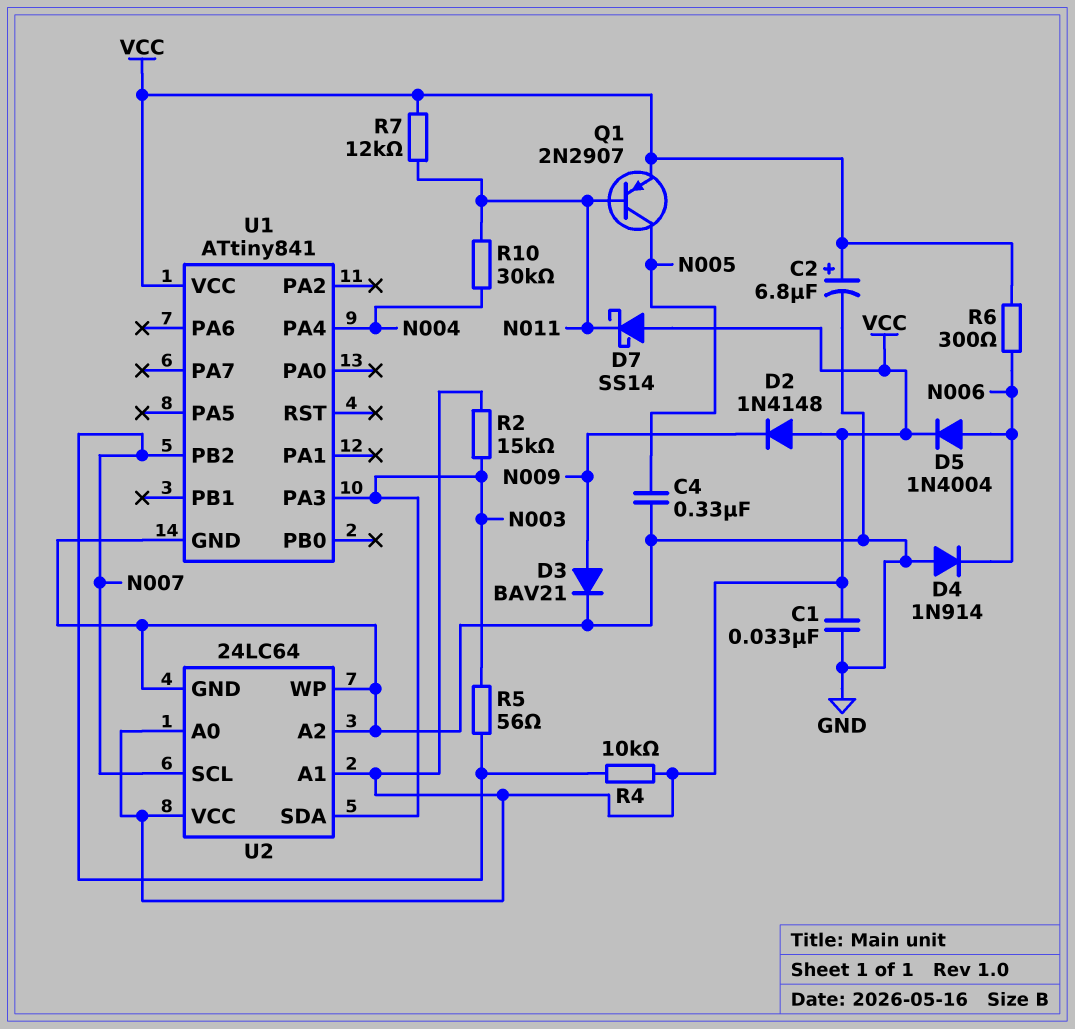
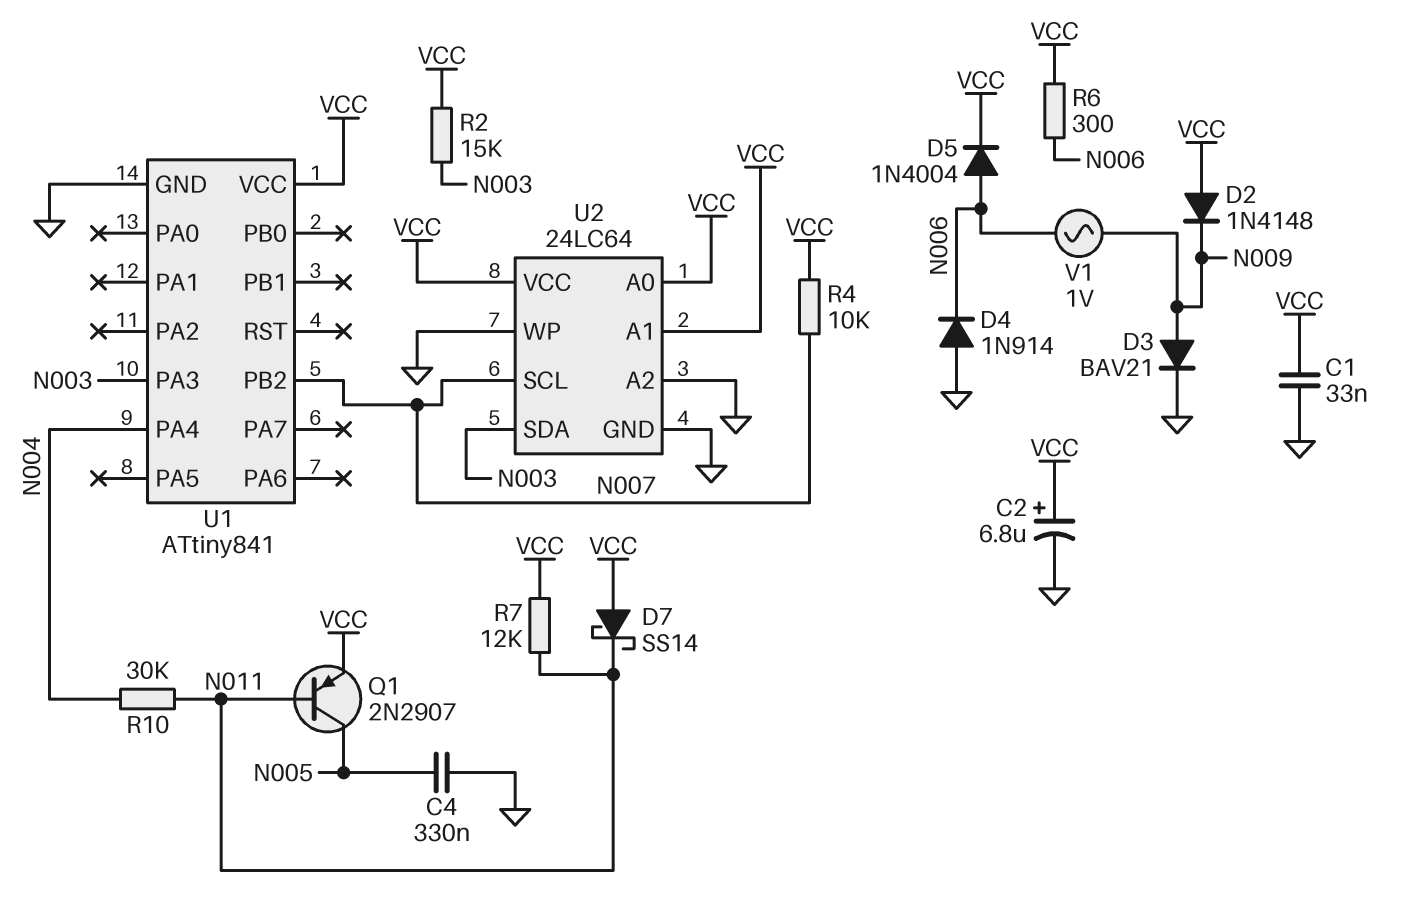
R5: 56 (N003, N007) -> none
V1: none -> AC 1V (N006, N009)

